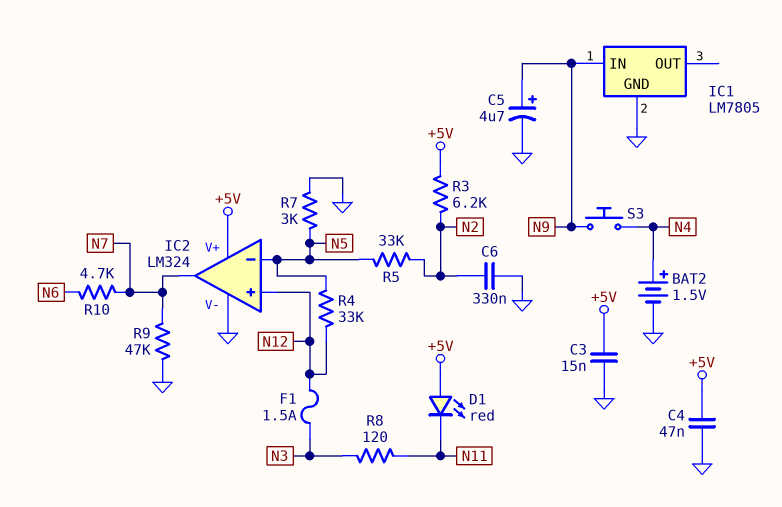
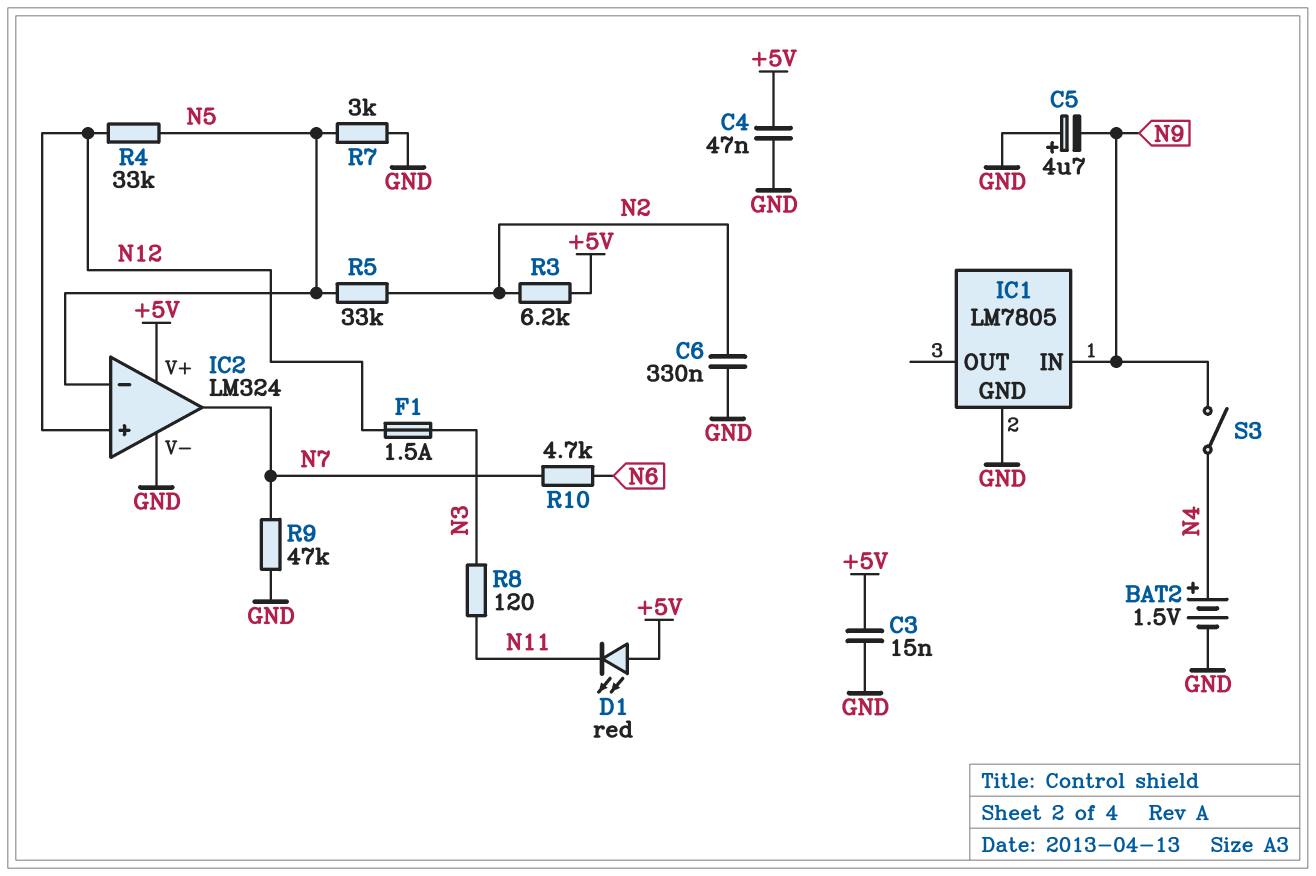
C5: 4.7uF (plus N9, minus GND) -> 4.7uF (plus GND, minus N9)
S3: button (N4, N9) -> switch (N4, N9)

